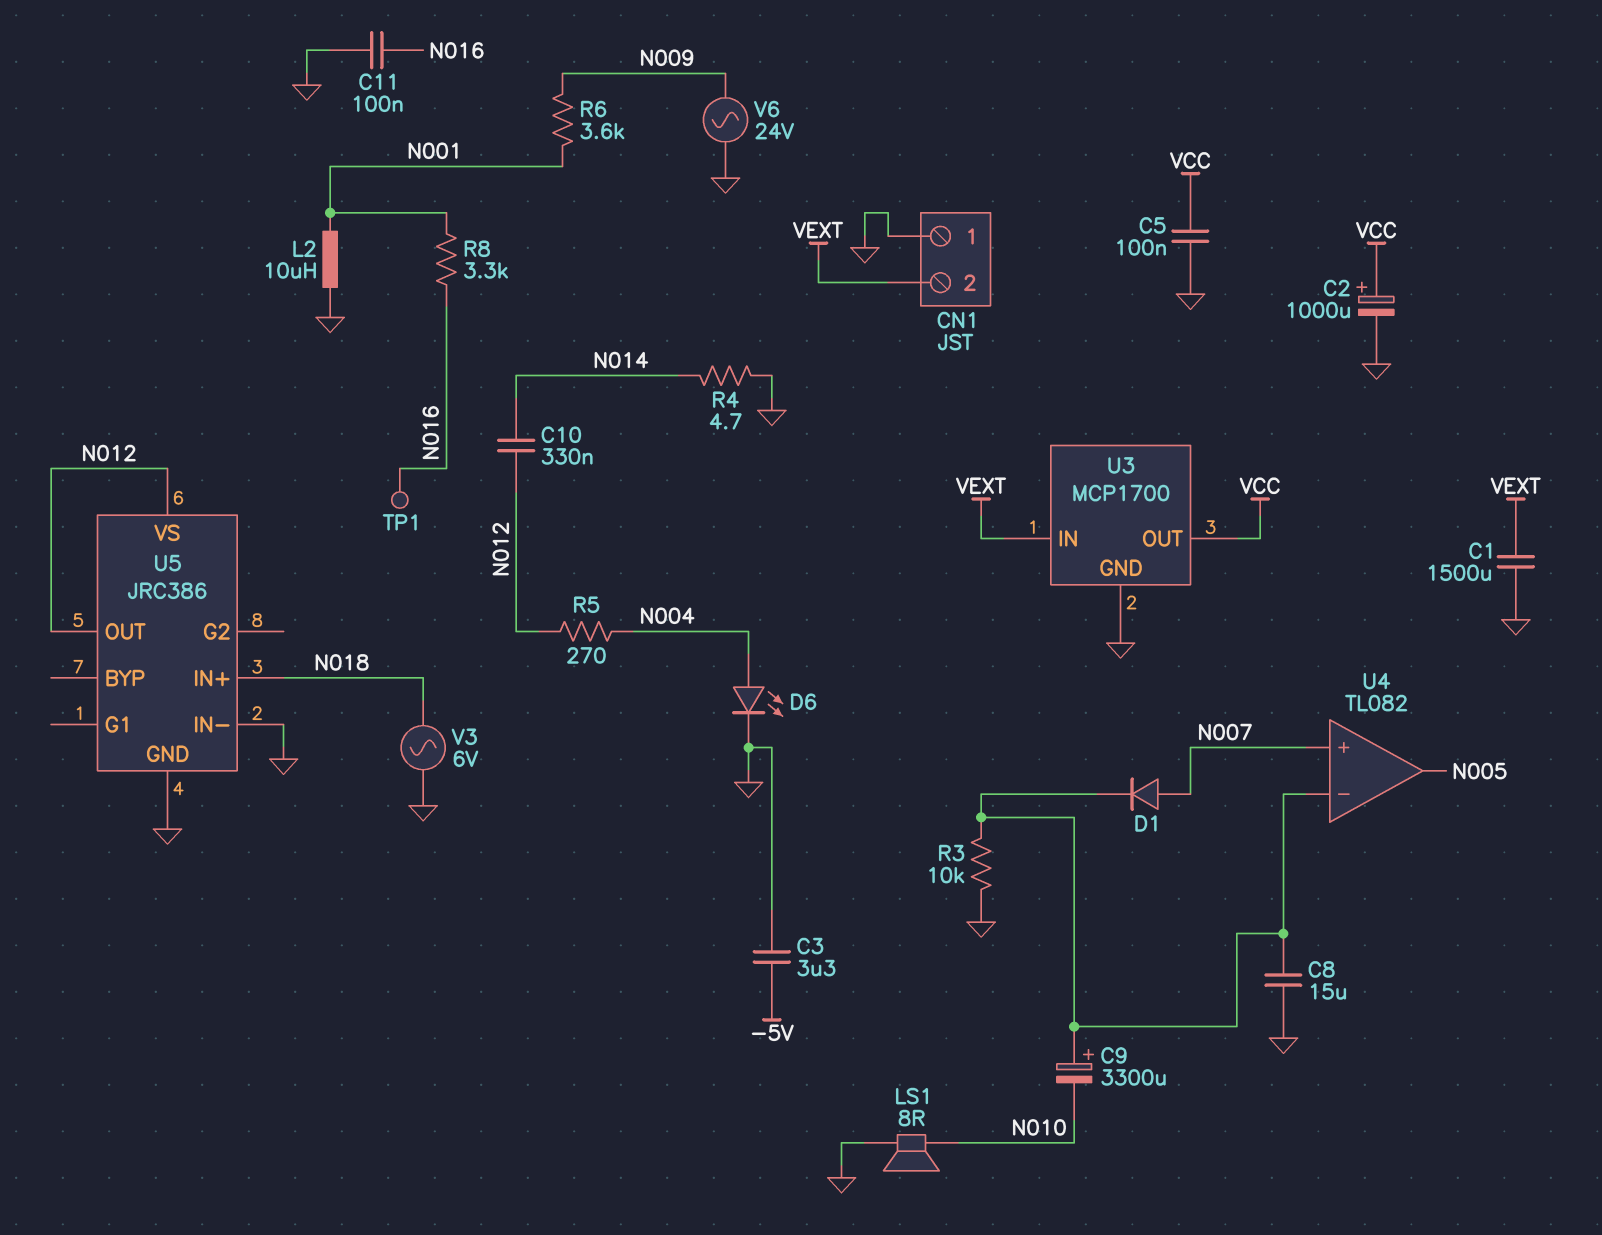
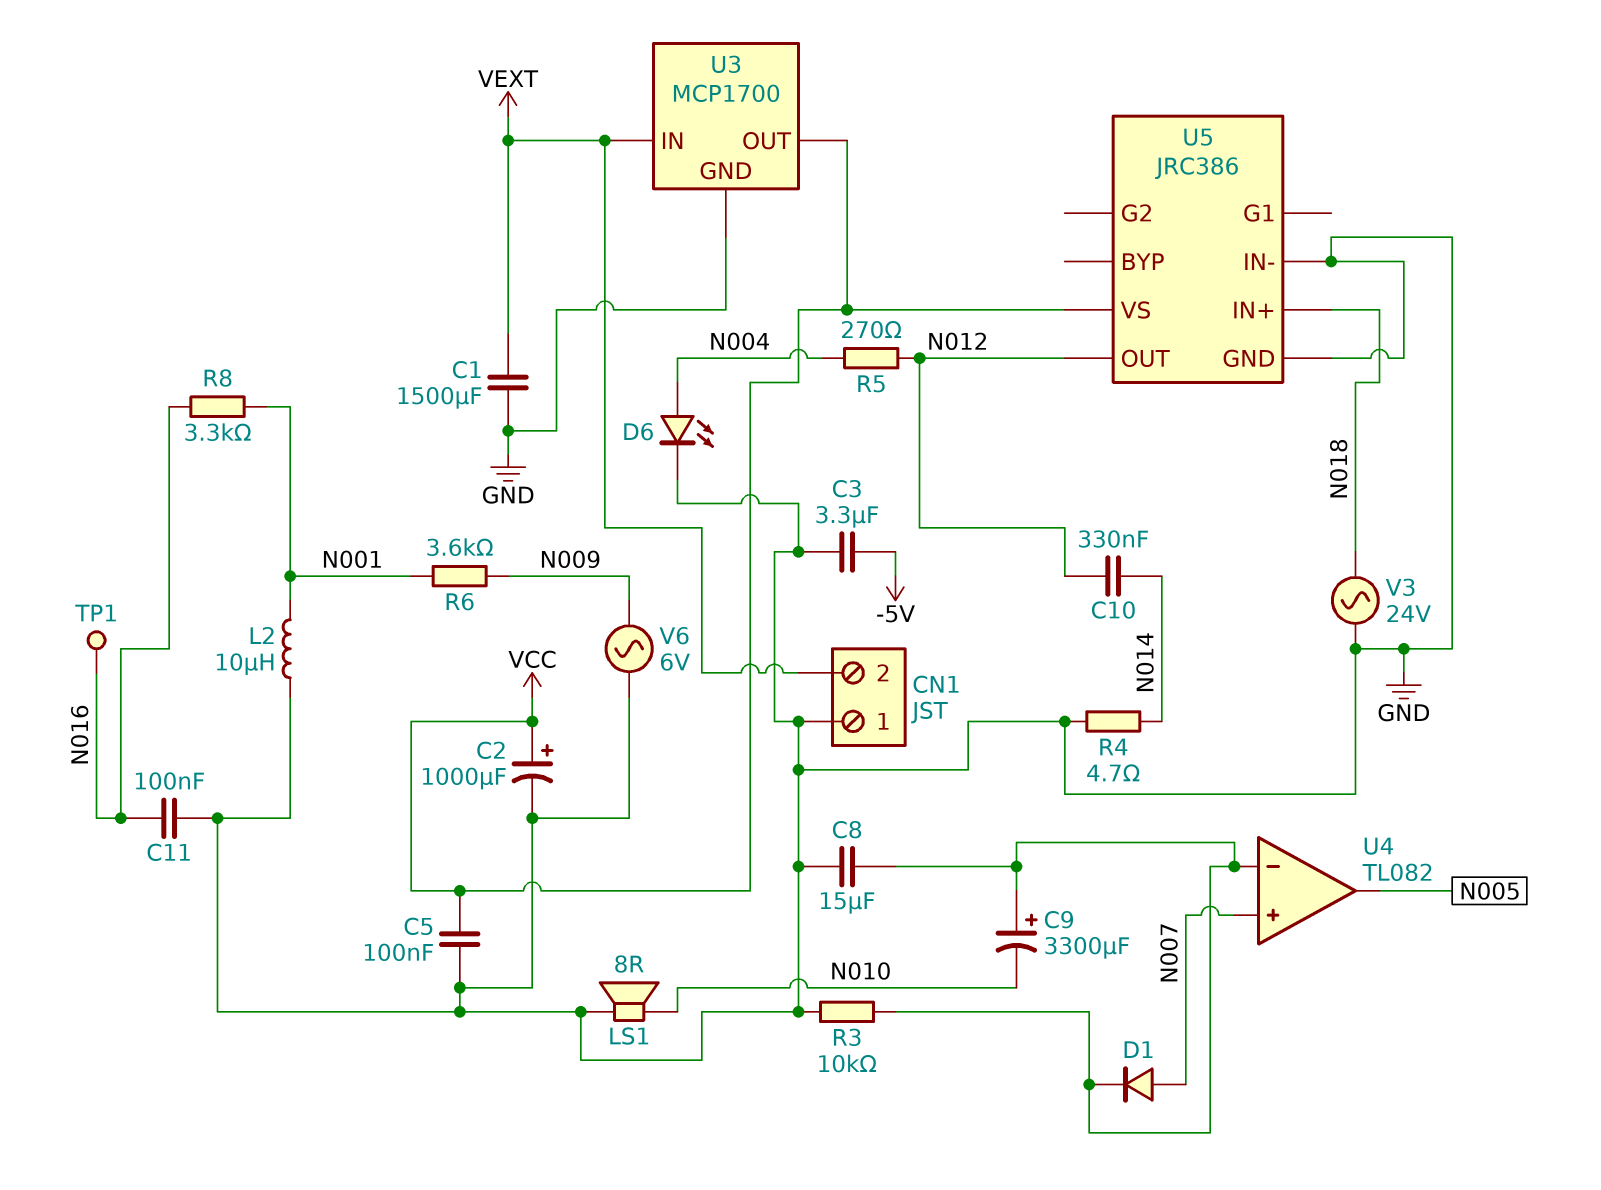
U5 pin VS: N012 -> VCC
V3: AC 6V (GND, N018) -> AC 24V (GND, N018)
V6: AC 24V (GND, N009) -> AC 6V (GND, N009)

